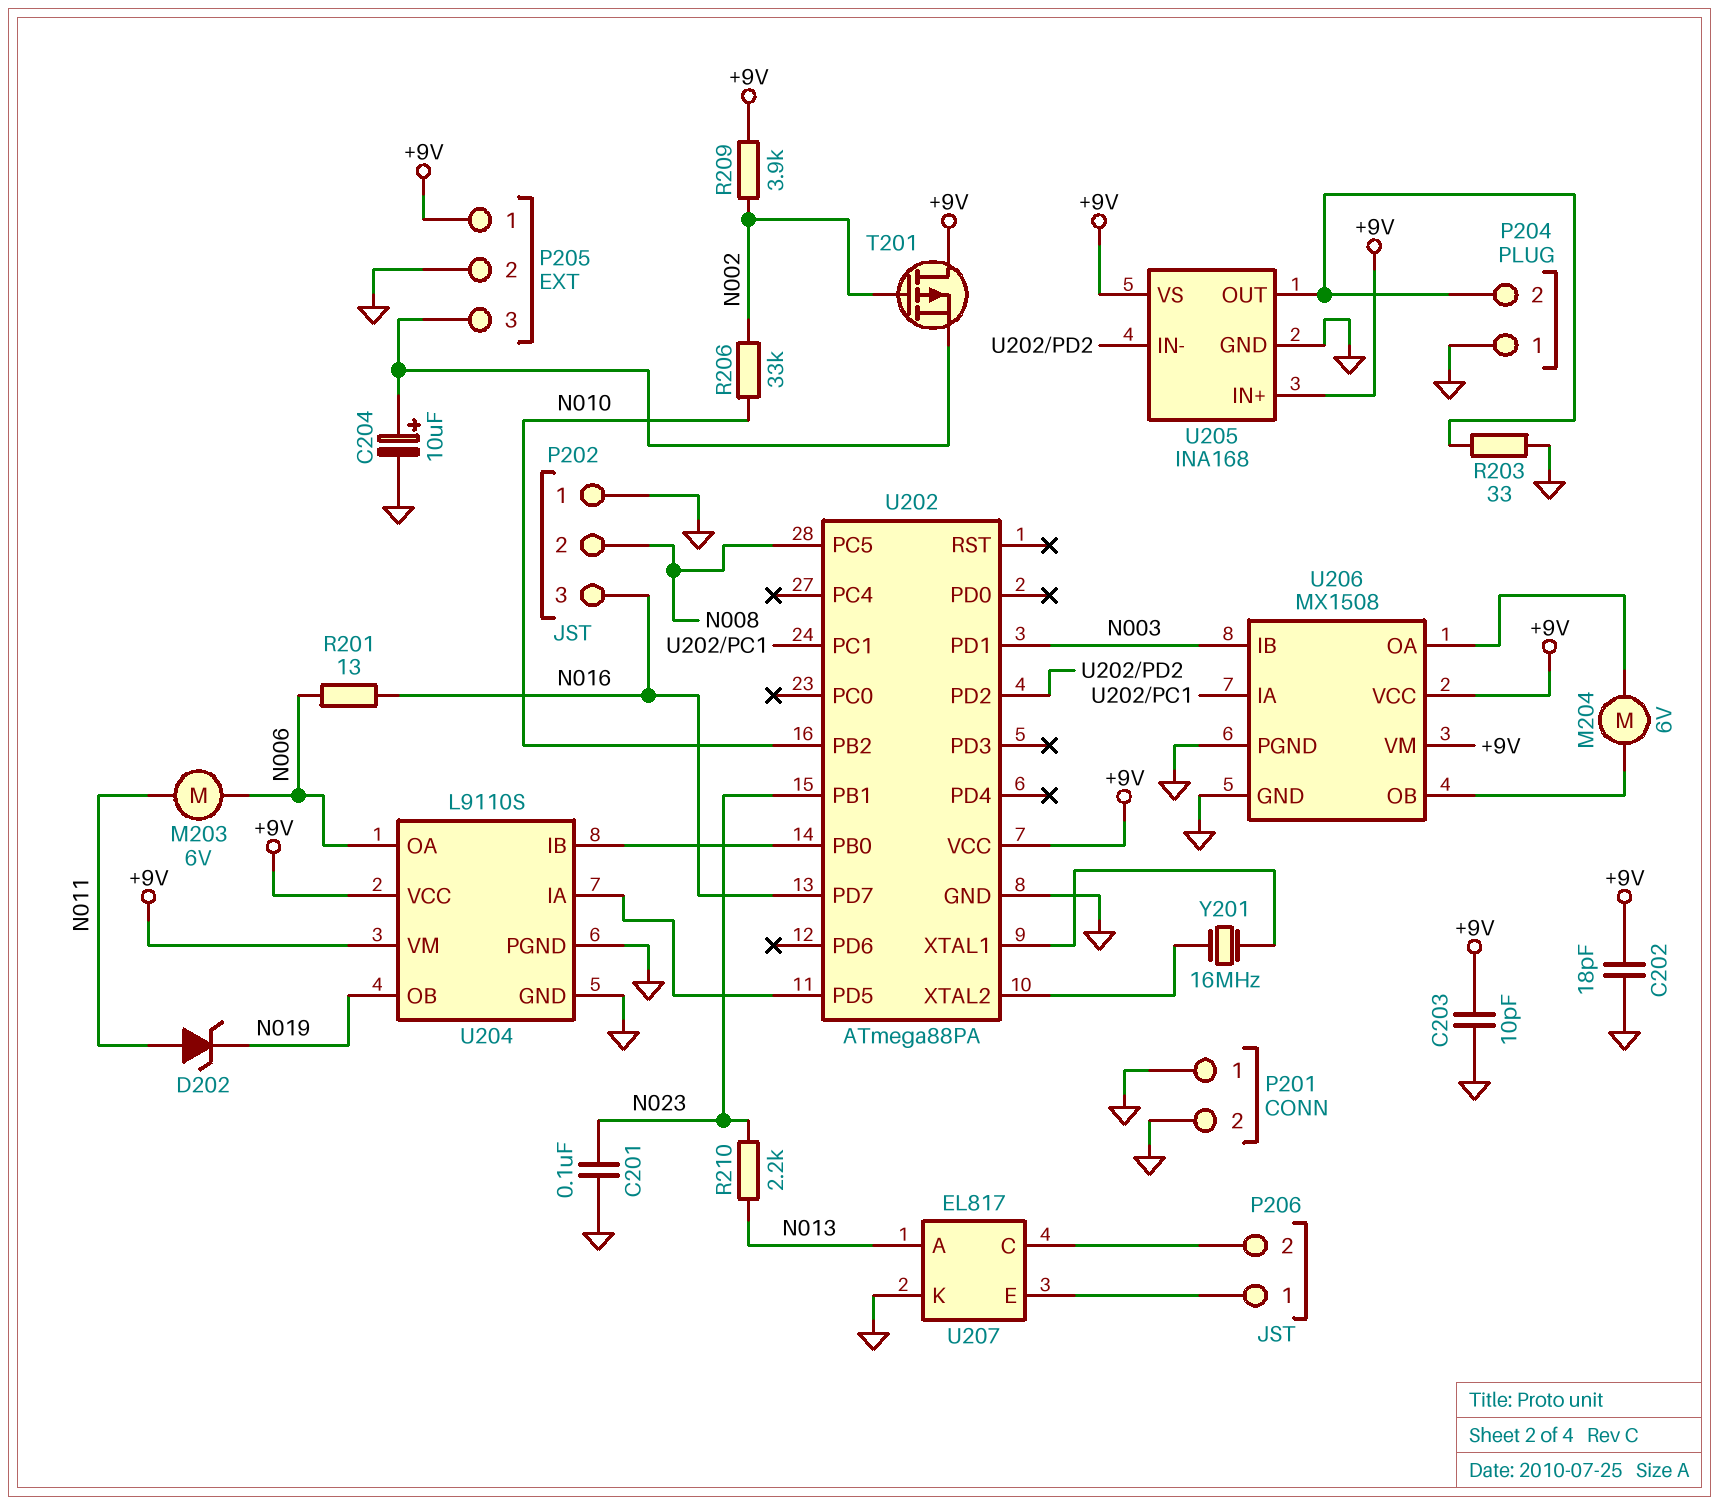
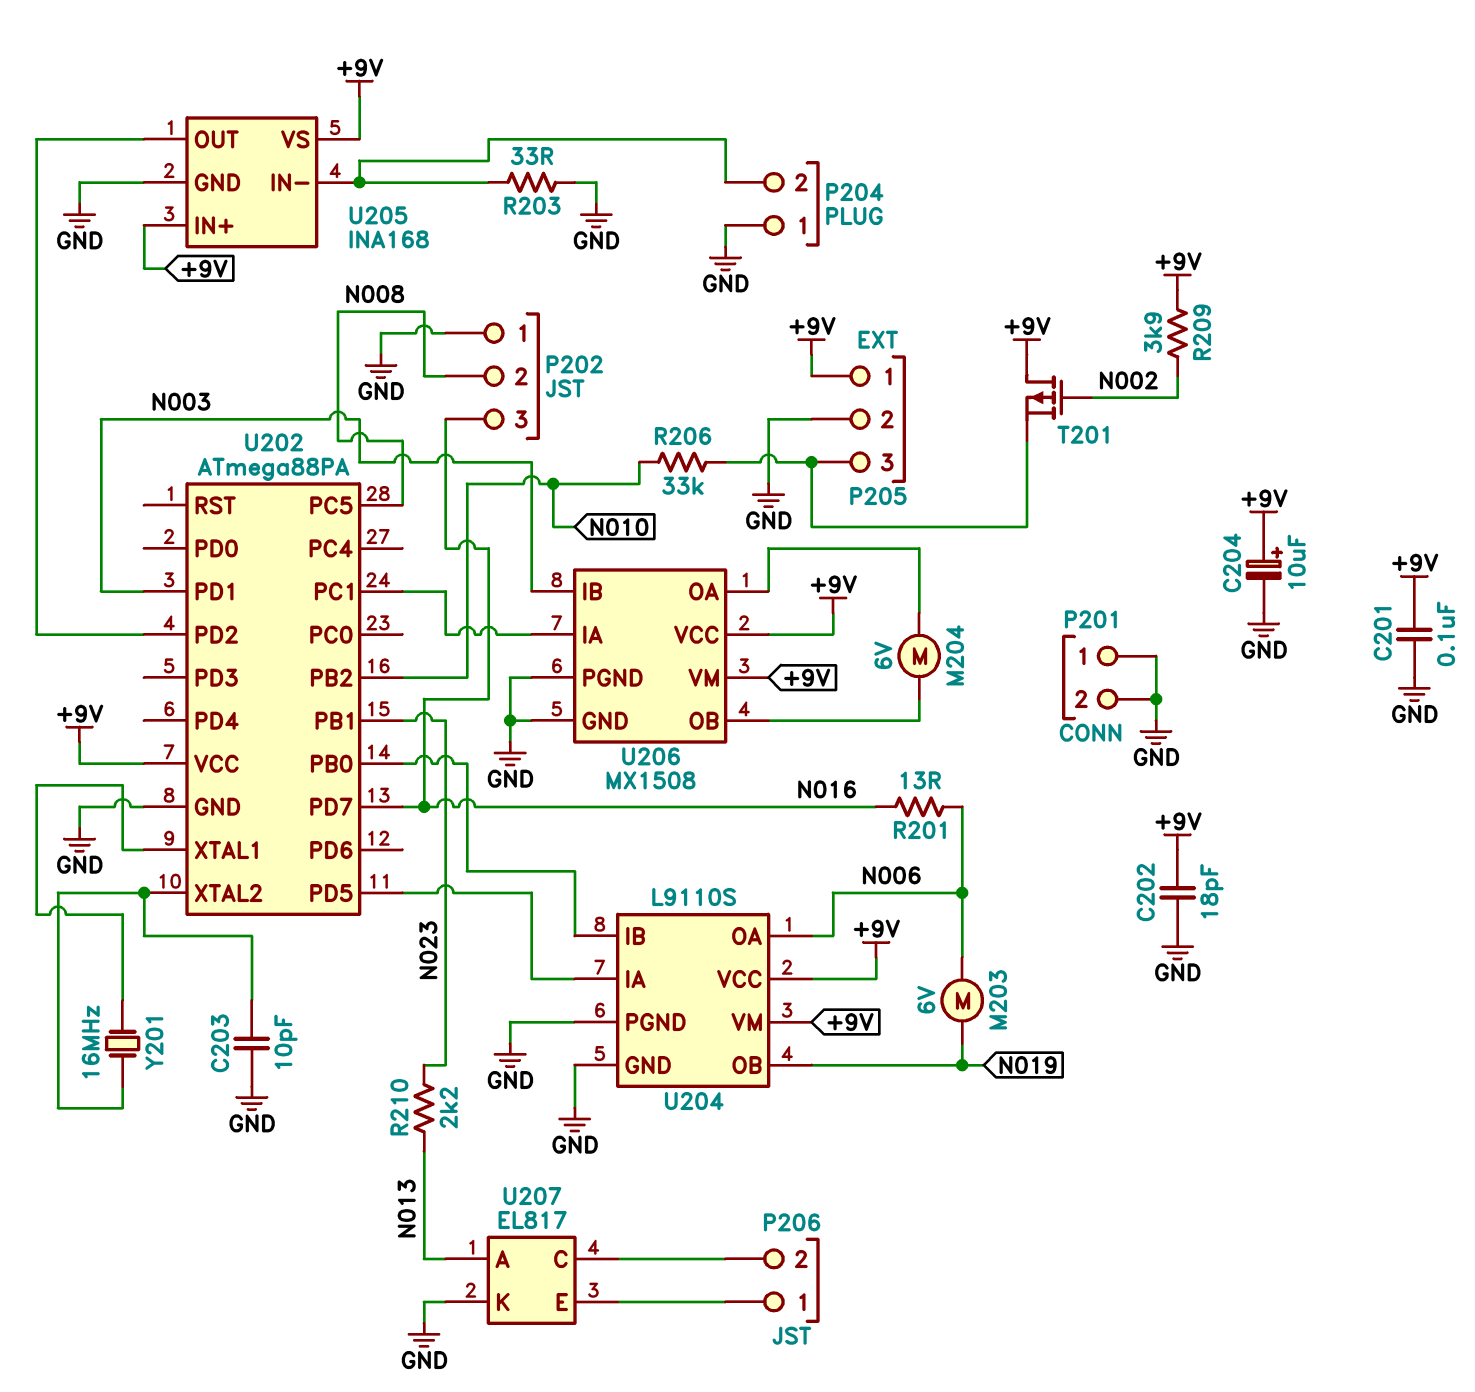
C201: 100nF (GND, N023) -> 100nF (+9V, GND)
C203: 10pF (+9V, GND) -> 10pF (GND, U202/XTAL2)
C204: 10uF (plus P205/3, minus GND) -> 10uF (plus +9V, minus GND)
D202: zener (A N011, K N019) -> none
M203: motor 6V (N006, N011) -> motor 6V (N006, N019)
R206: 33k (N002, N010) -> 33k (N010, P205/3)
U205 pin IN-: U202/PD2 -> P204/2
U205 pin OUT: P204/2 -> U202/PD2

